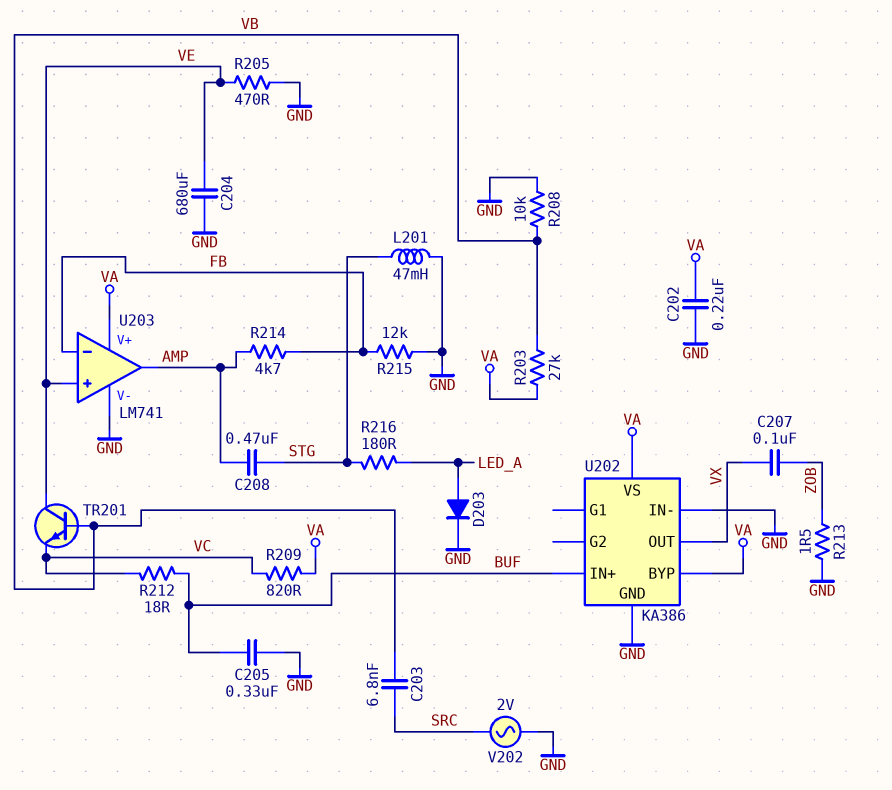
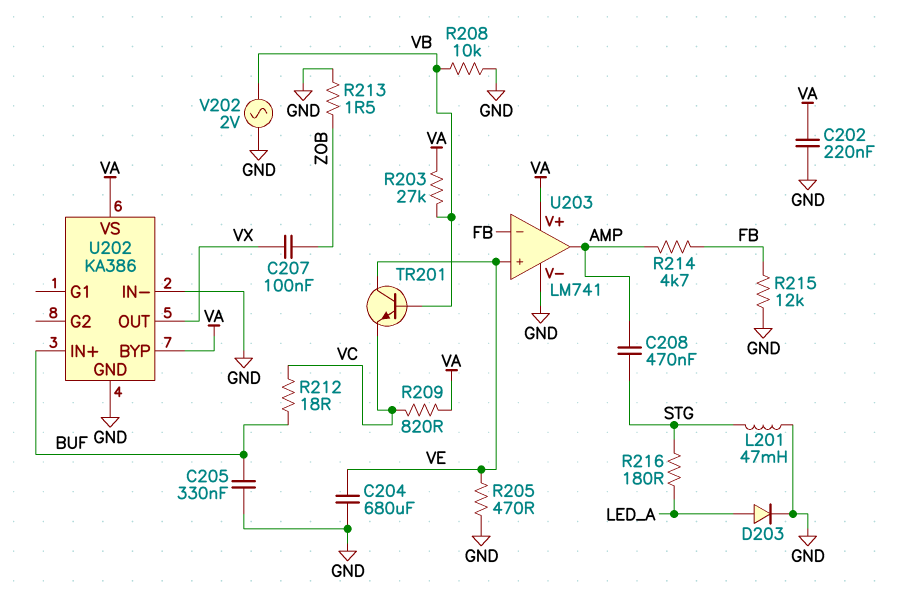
C203: 6.8nF (SRC, VB) -> none
V202: AC 2V (GND, SRC) -> AC 2V (GND, VB)

